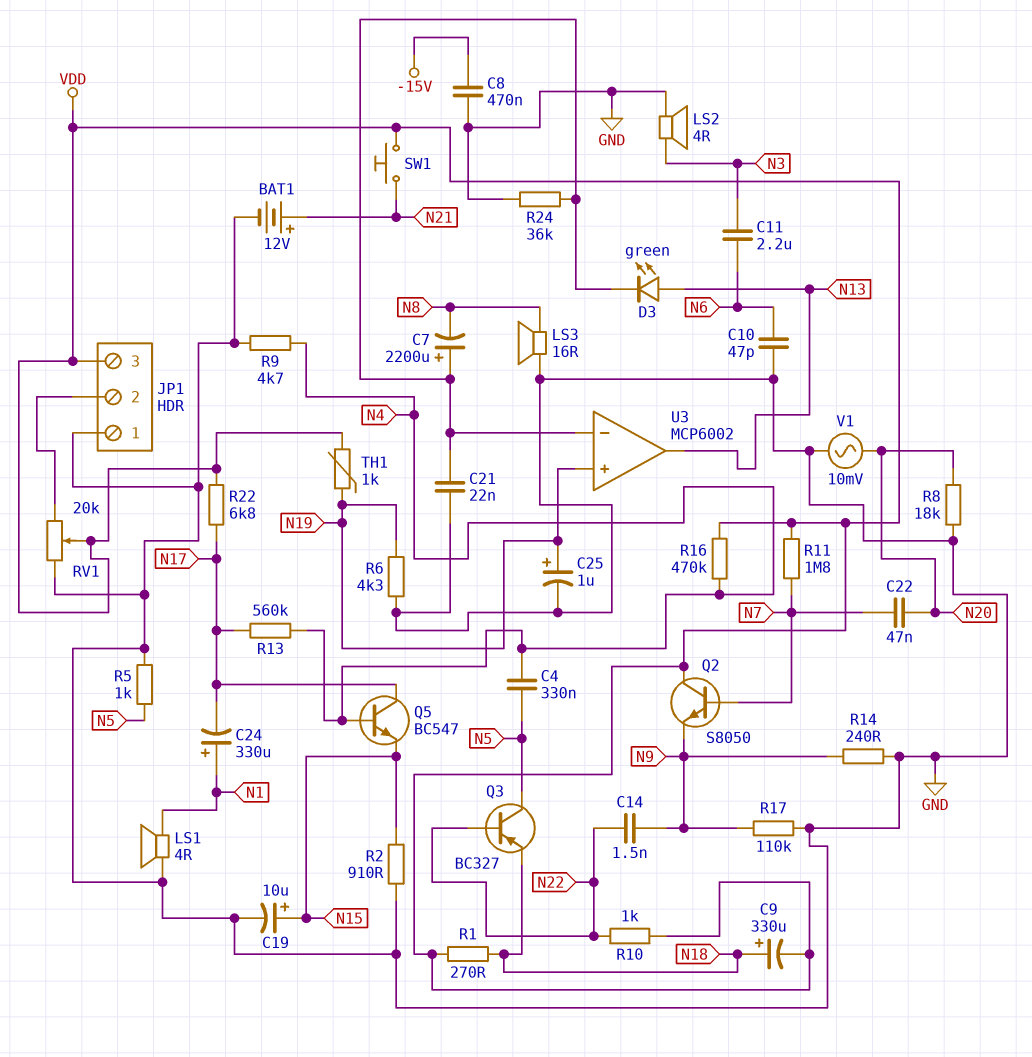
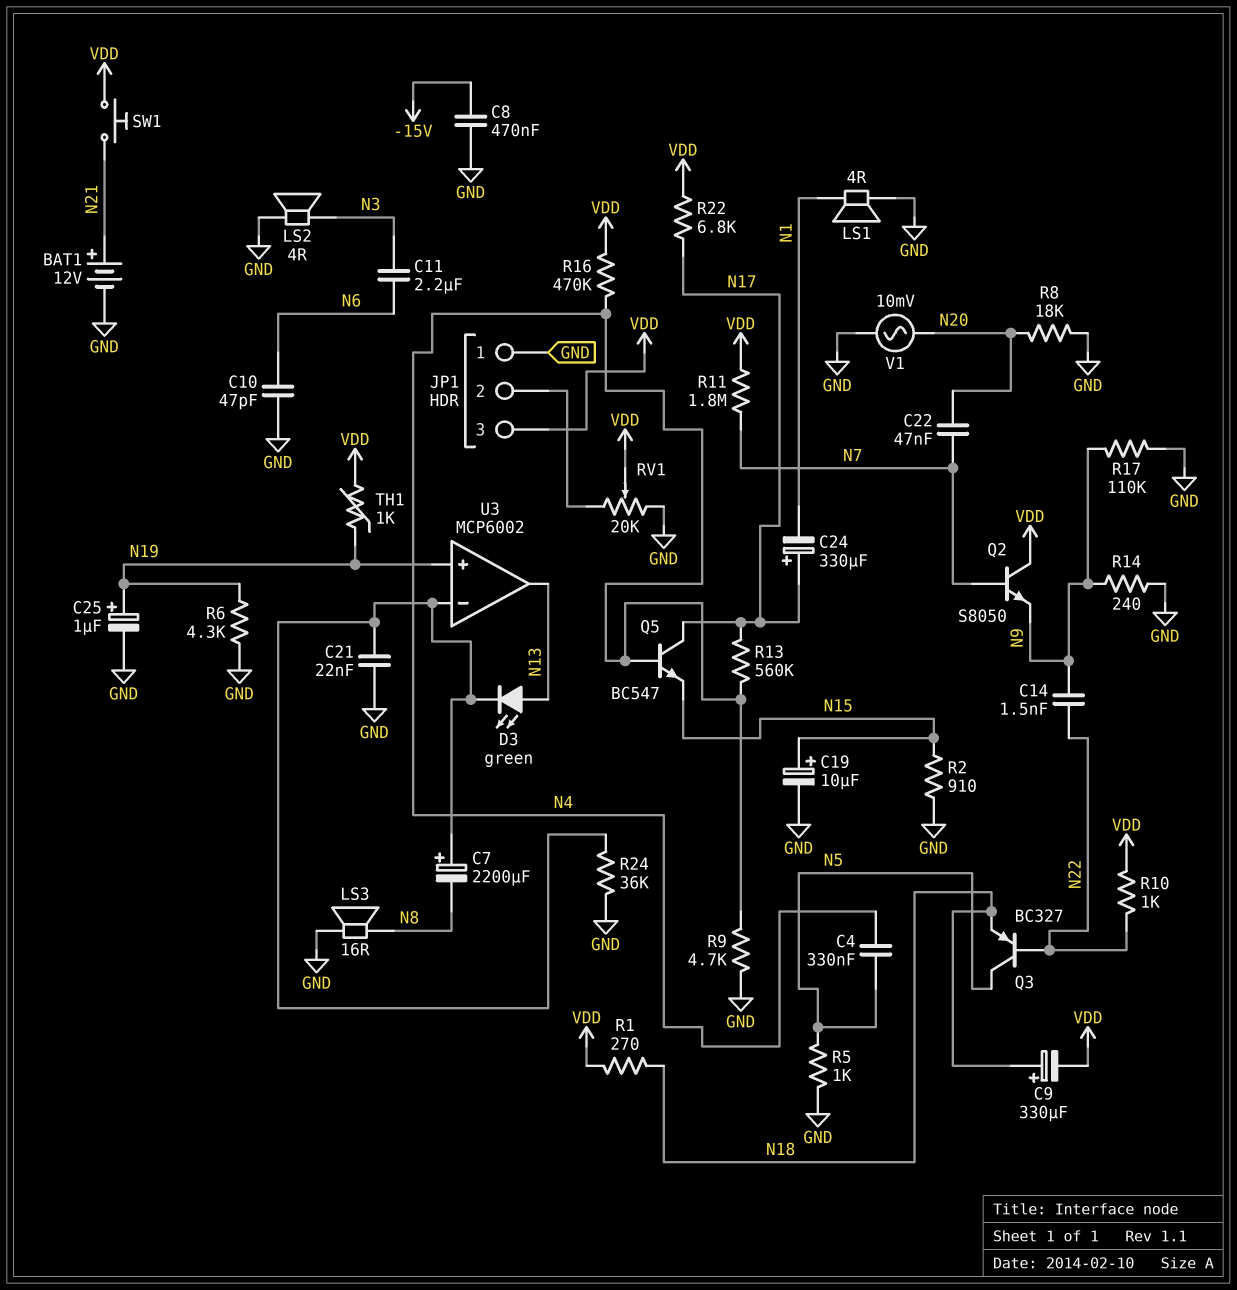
C24: 330uF (plus N1, minus N17) -> 330uF (plus N17, minus N1)

